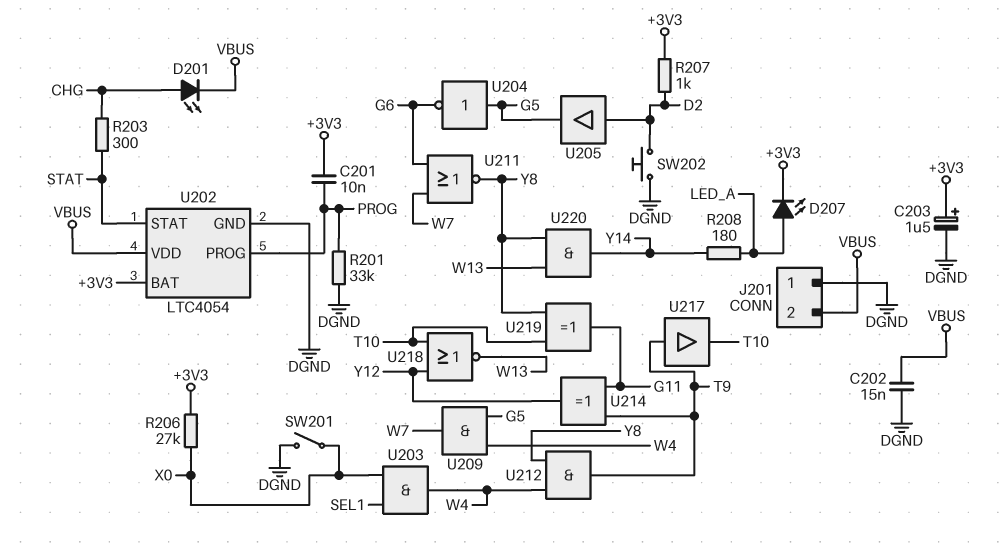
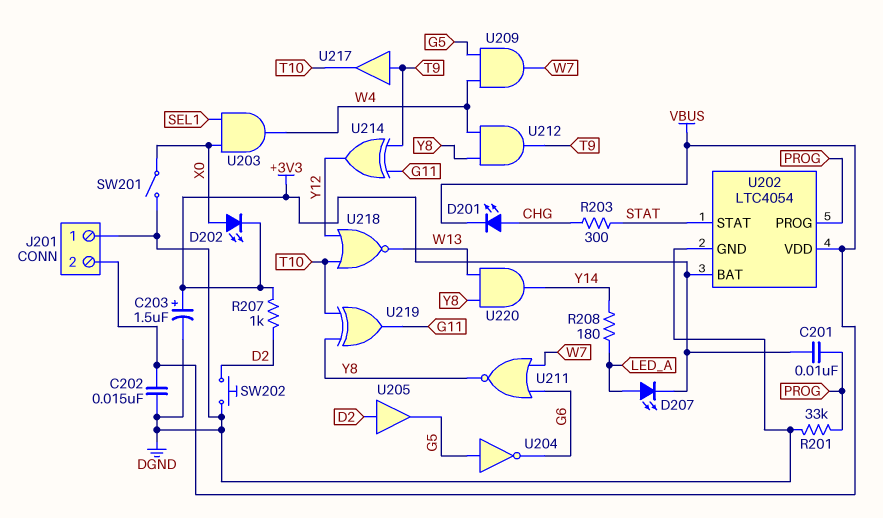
D202: none -> LED (A X0, K +3V3)
R206: 27k (+3V3, X0) -> none

